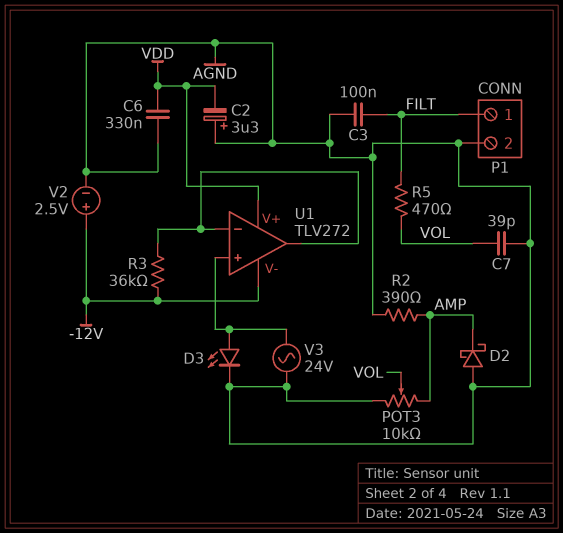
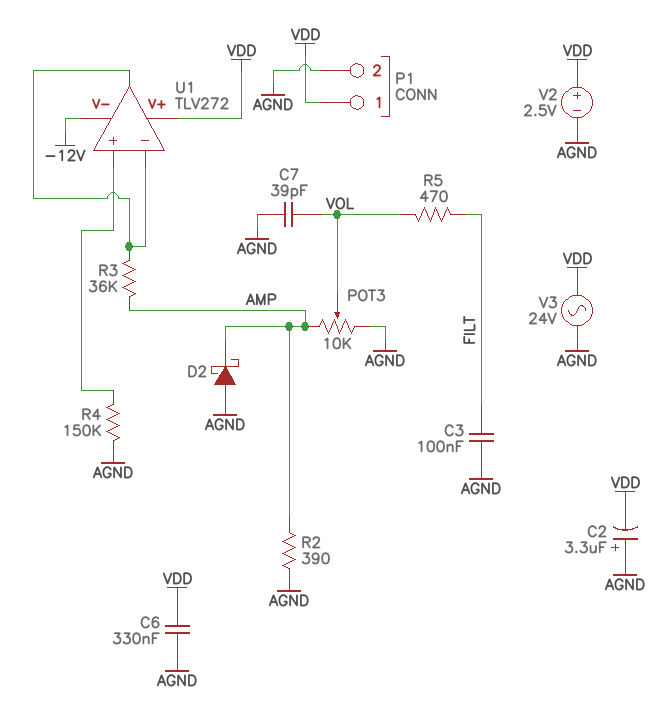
D3: LED (A U1/in+, K AGND) -> none
P1 pin 1: FILT -> VDD
R3: 36k (-12V, U1/in-) -> 36k (AMP, U1/in-)
R4: none -> 150k (AGND, U1/in+)
V2: 2.5V (plus -12V, minus AGND) -> 2.5V (plus VDD, minus AGND)
V3: AC 24V (AGND, U1/in+) -> AC 24V (AGND, VDD)

